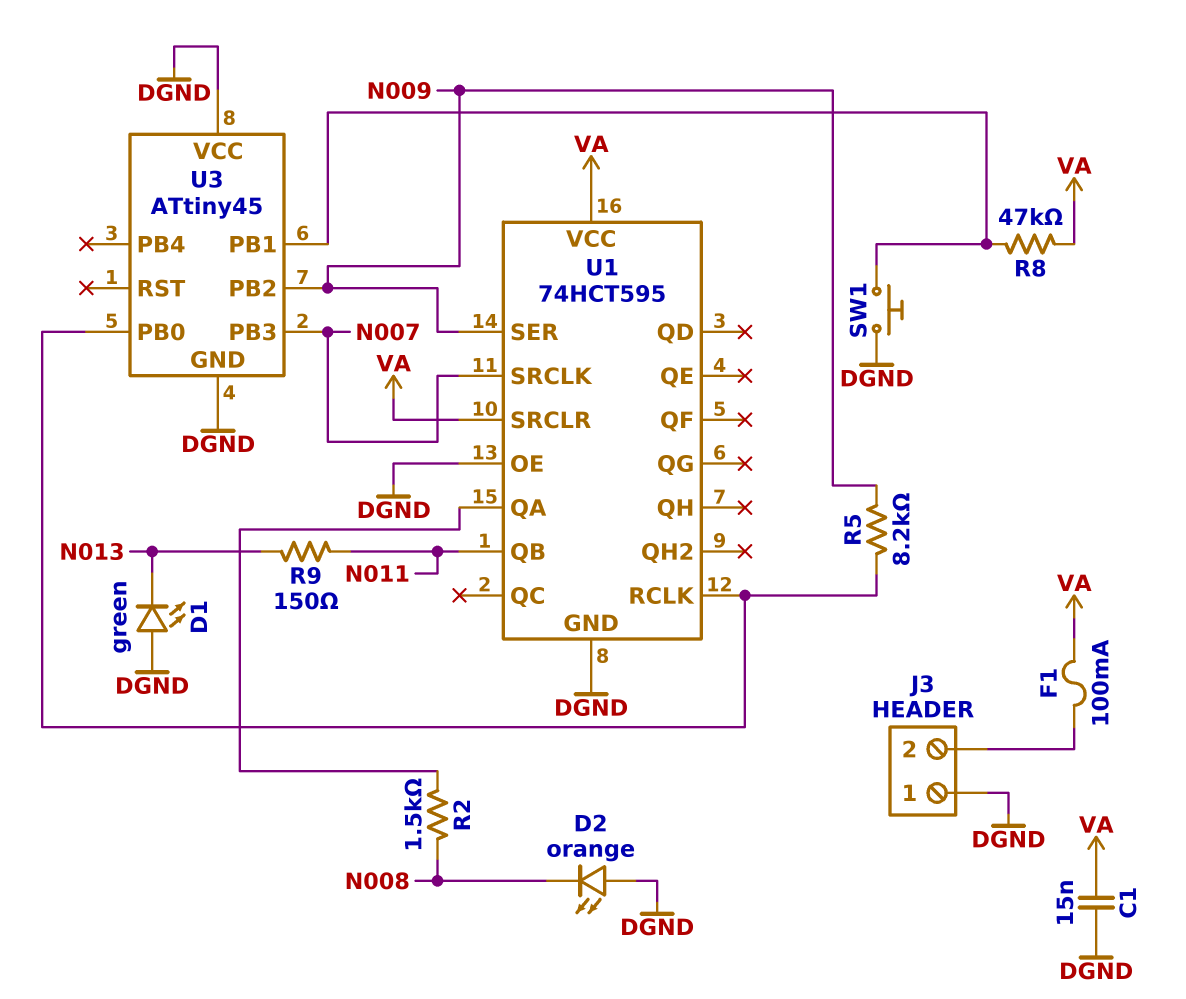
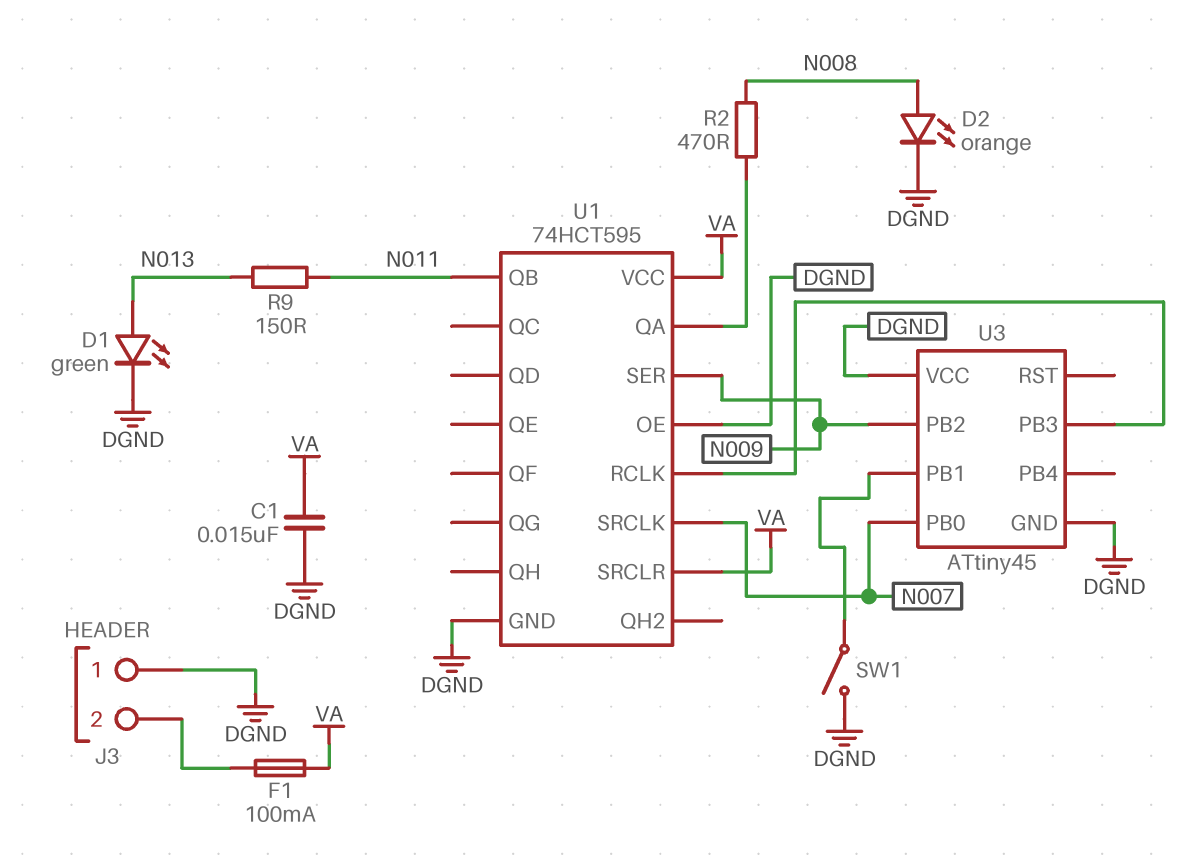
D1: LED green (A DGND, K N013) -> LED green (A N013, K DGND)
D2: LED orange (A DGND, K N008) -> LED orange (A N008, K DGND)
R2: 1.5k (N008, U1/QA) -> 470 (N008, U1/QA)
R5: 8.2k (N009, U1/RCLK) -> none
R8: 47k (U3/PB1, VA) -> none
SW1: button (DGND, U3/PB1) -> switch (DGND, U3/PB1)
U3 pin PB0: U1/RCLK -> N007
U3 pin PB3: N007 -> U1/RCLK

